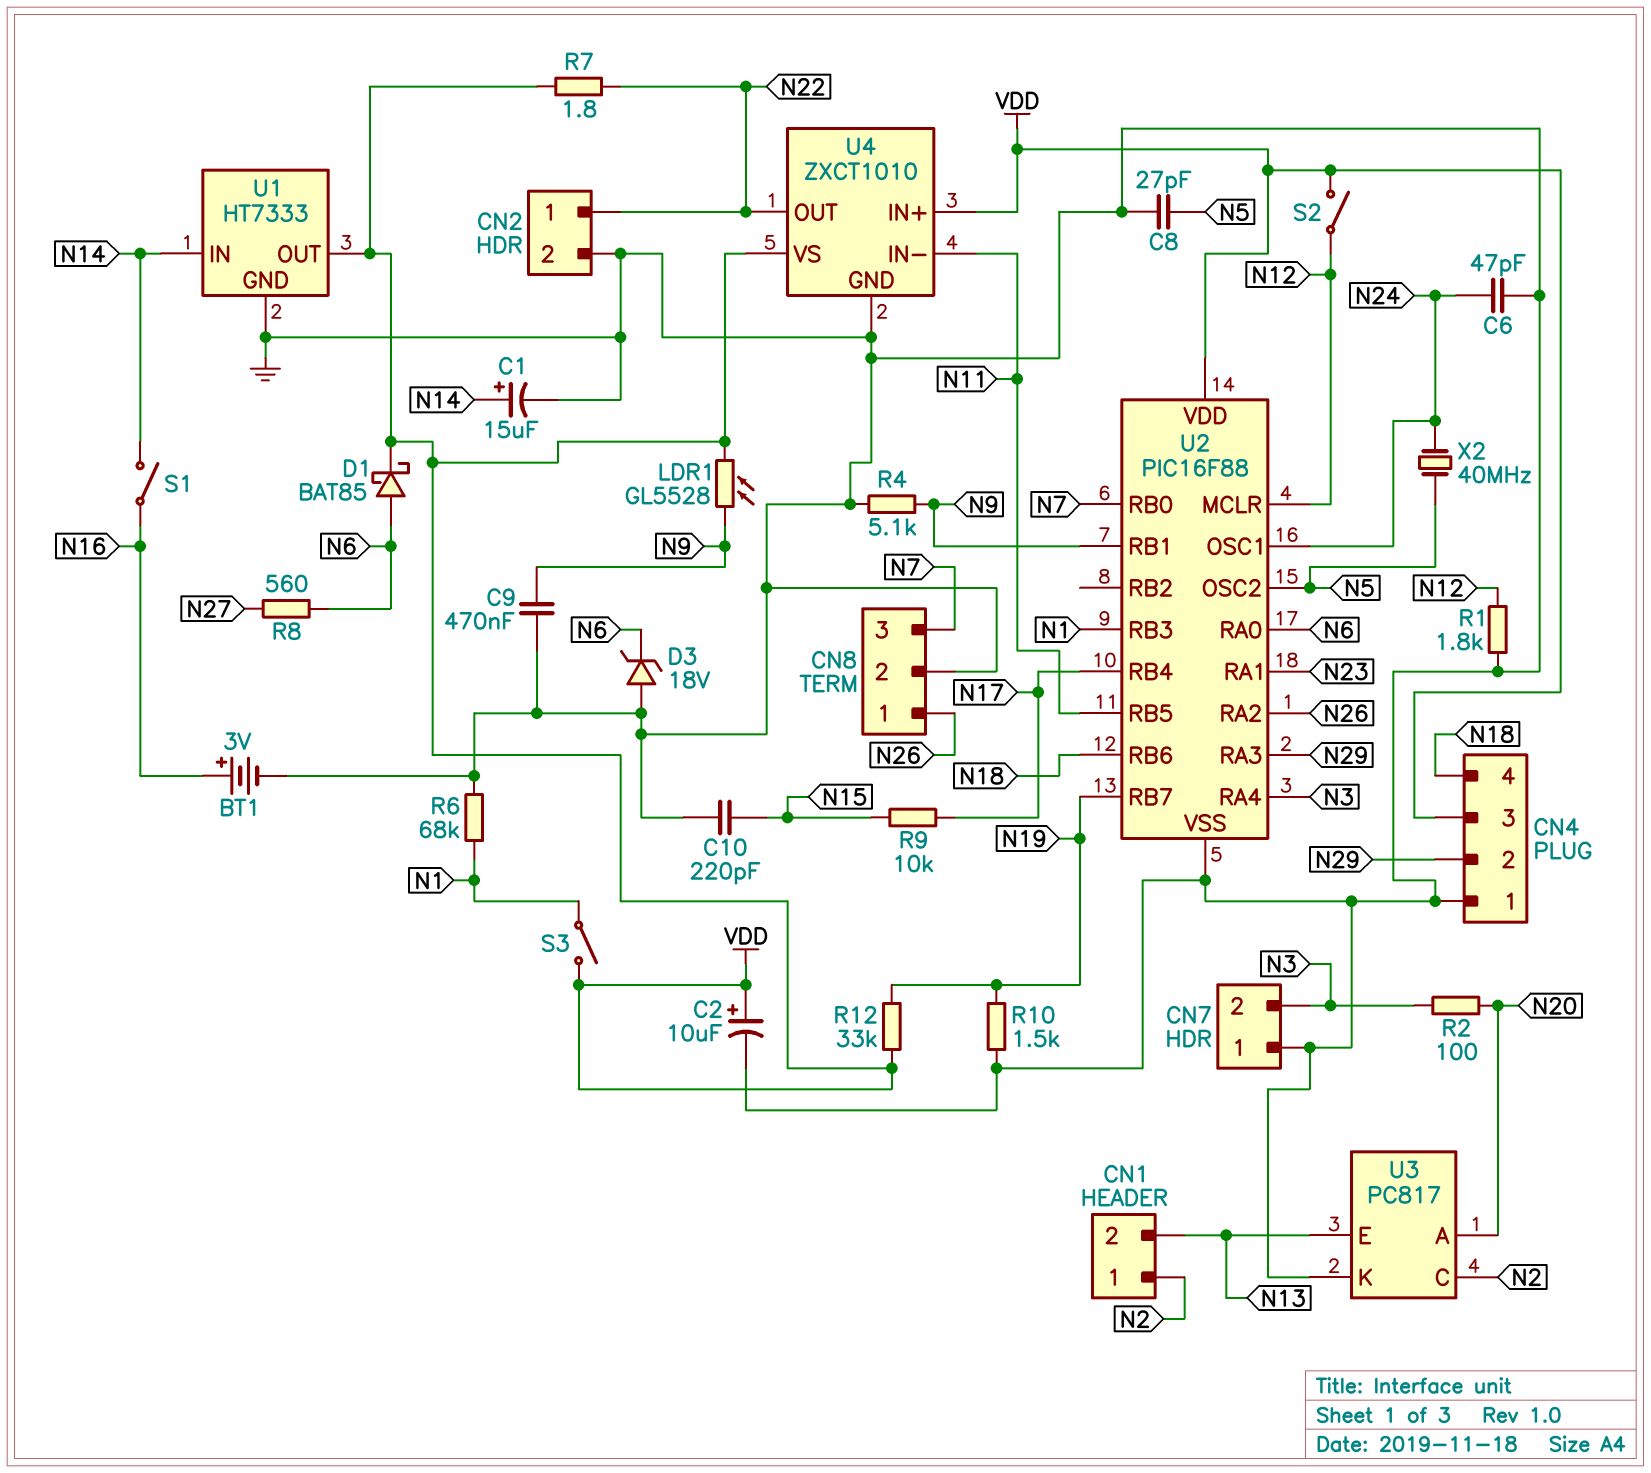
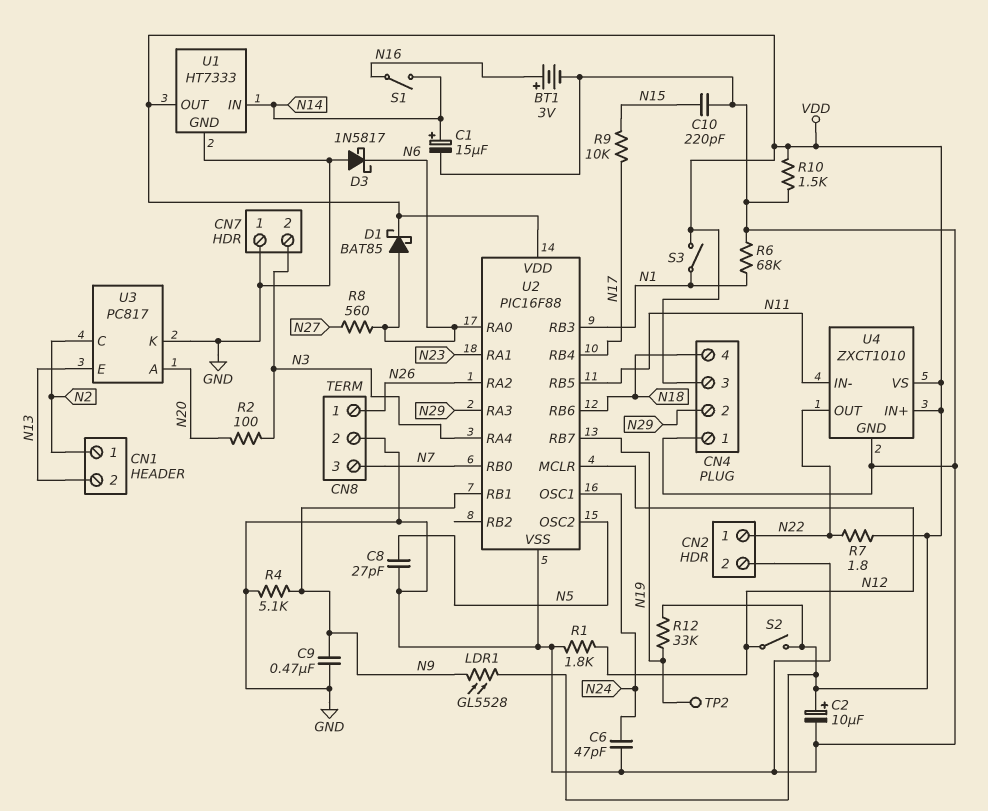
D3: zener 18V (A GND, K N6) -> schottky 1N5817 (A GND, K N6)
R10: 1.5k (GND, N19) -> 1.5k (GND, VDD)
TP2: none -> test point (N19)
X2: 40MHz (N5, N24) -> none

